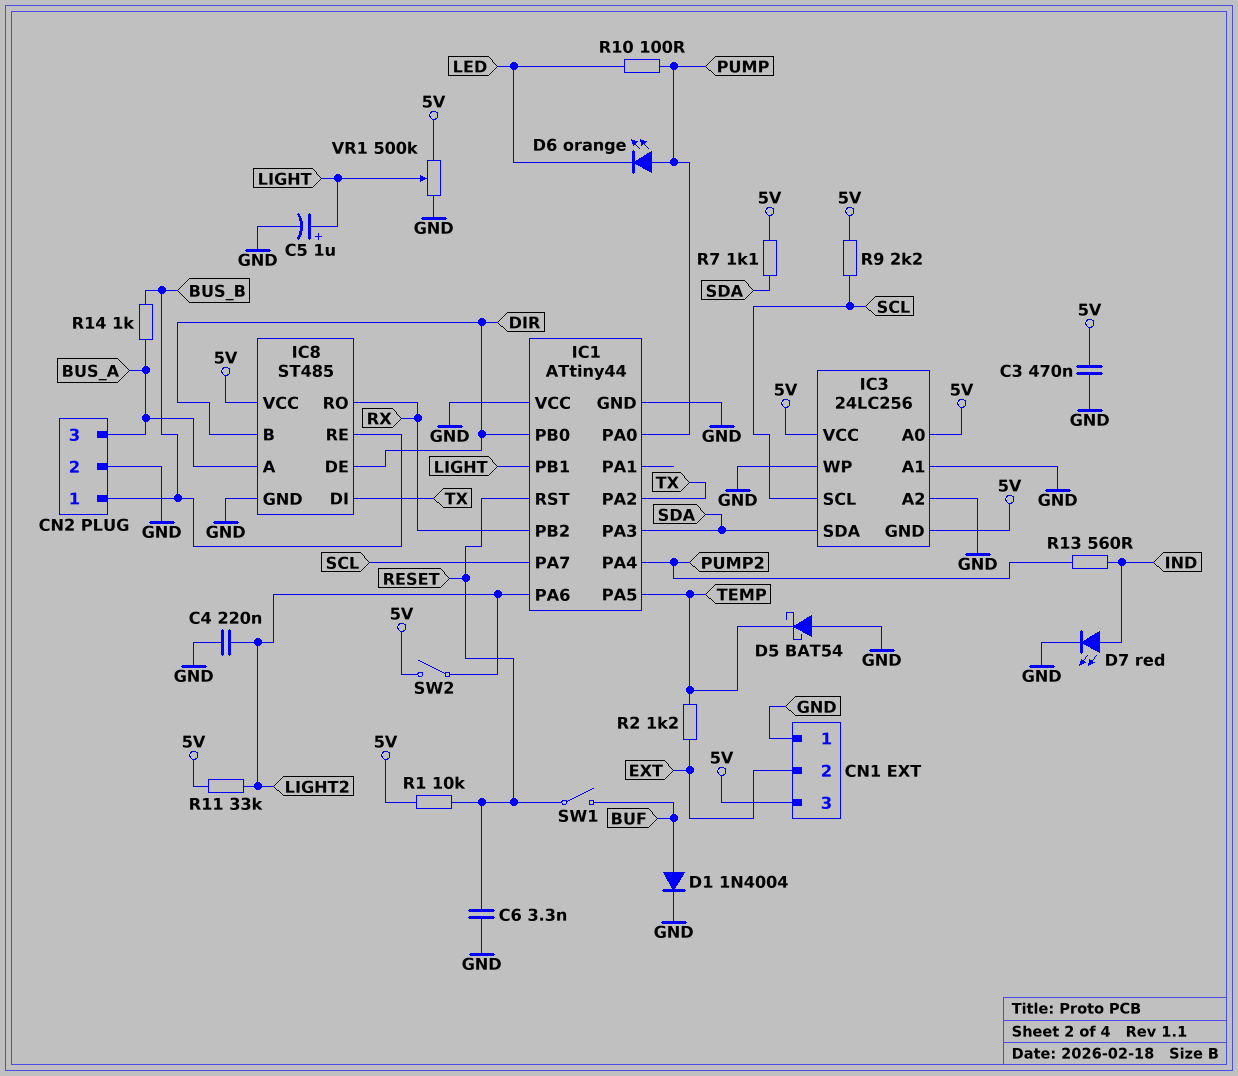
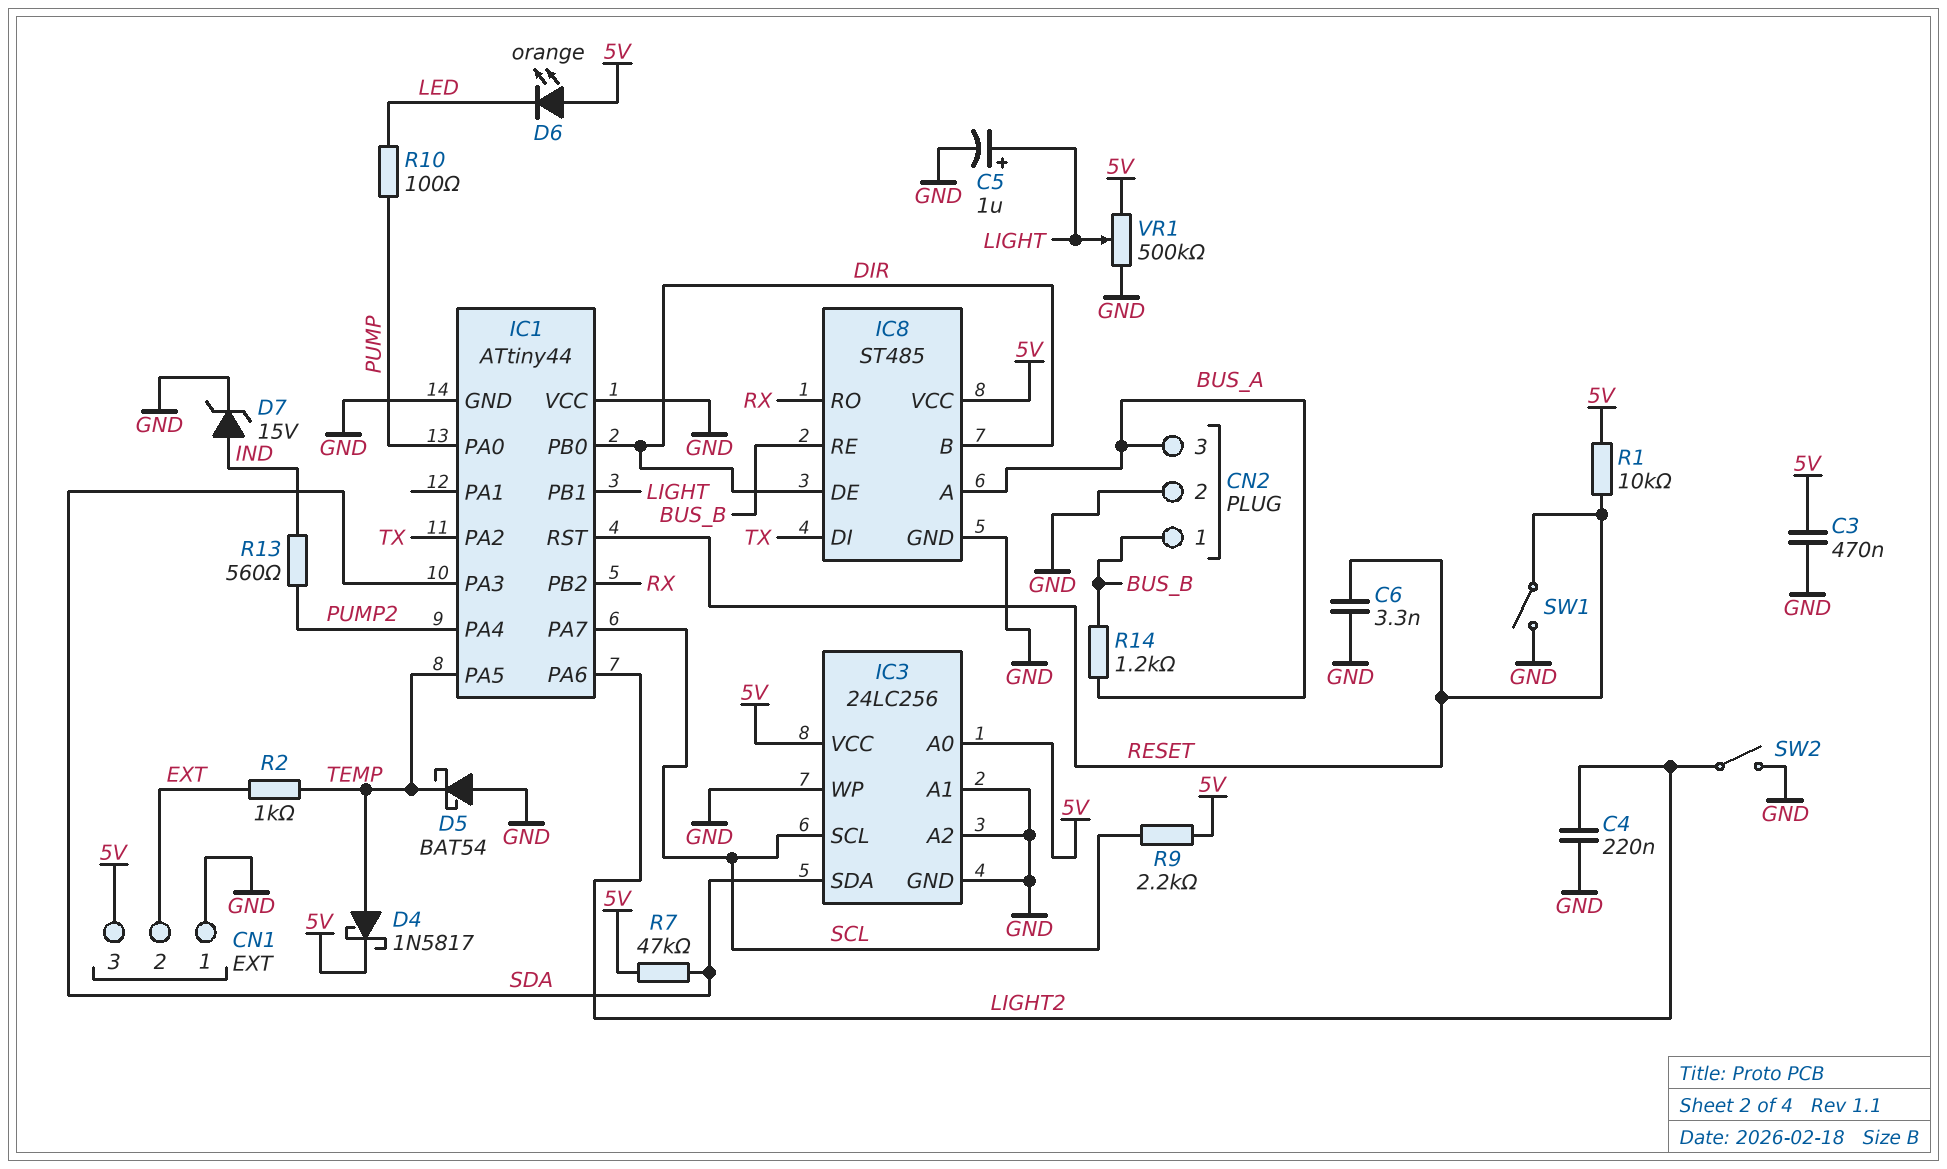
D1: diode 1N4004 (A BUF, K GND) -> none
D4: none -> schottky 1N5817 (A TEMP, K 5V)
D6: LED orange (A PUMP, K LED) -> LED orange (A 5V, K LED)
D7: LED red (A IND, K GND) -> zener 15V (A IND, K GND)
IC3 pin GND: 5V -> GND
R2: 1.2k (EXT, TEMP) -> 1k (EXT, TEMP)
R7: 1.1k (5V, SDA) -> 47k (5V, SDA)
R11: 33k (5V, LIGHT2) -> none
R14: 1k (BUS_A, BUS_B) -> 1.2k (BUS_A, BUS_B)
SW1: switch (BUF, RESET) -> switch (GND, RESET)
SW2: switch (5V, LIGHT2) -> switch (GND, LIGHT2)

